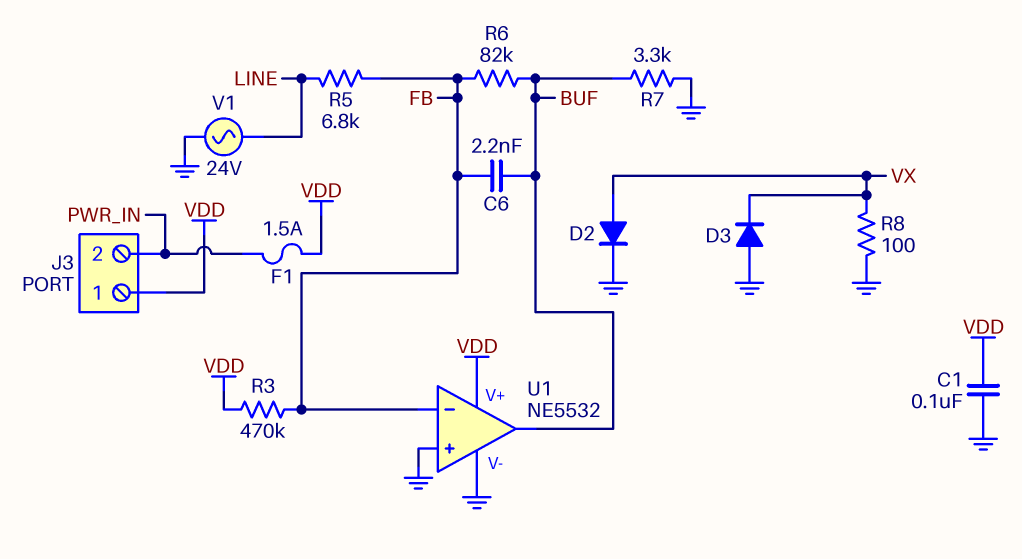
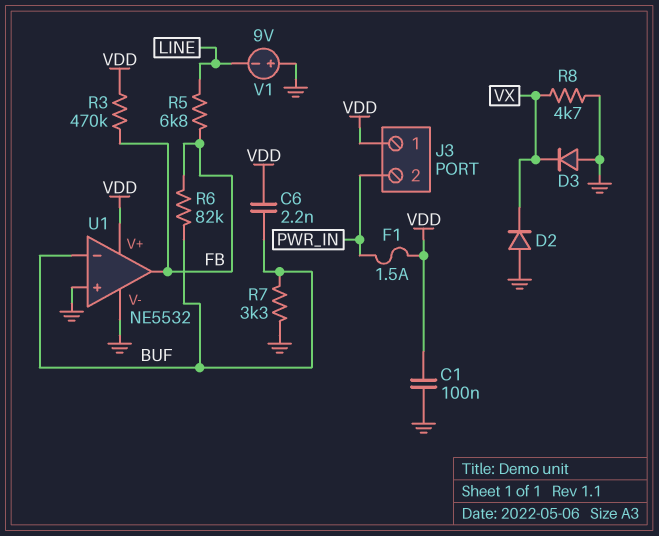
C6: 2.2nF (BUF, FB) -> 2.2nF (BUF, VDD)
D2: diode (A VX, K GND) -> diode (A GND, K VX)
R8: 100 (GND, VX) -> 4.7k (GND, VX)
U1 pin in-: FB -> BUF
U1 pin out: BUF -> FB
V1: AC 24V (GND, LINE) -> 9V (plus GND, minus LINE)

